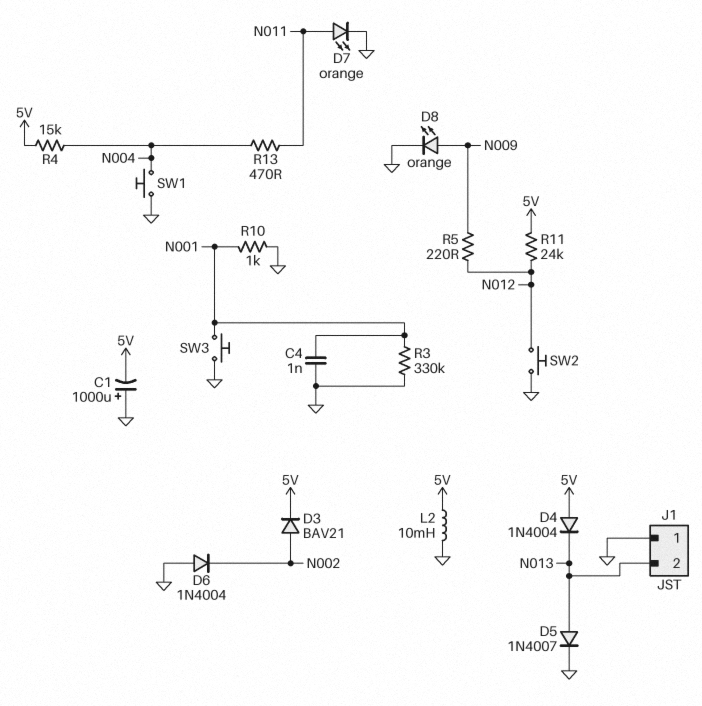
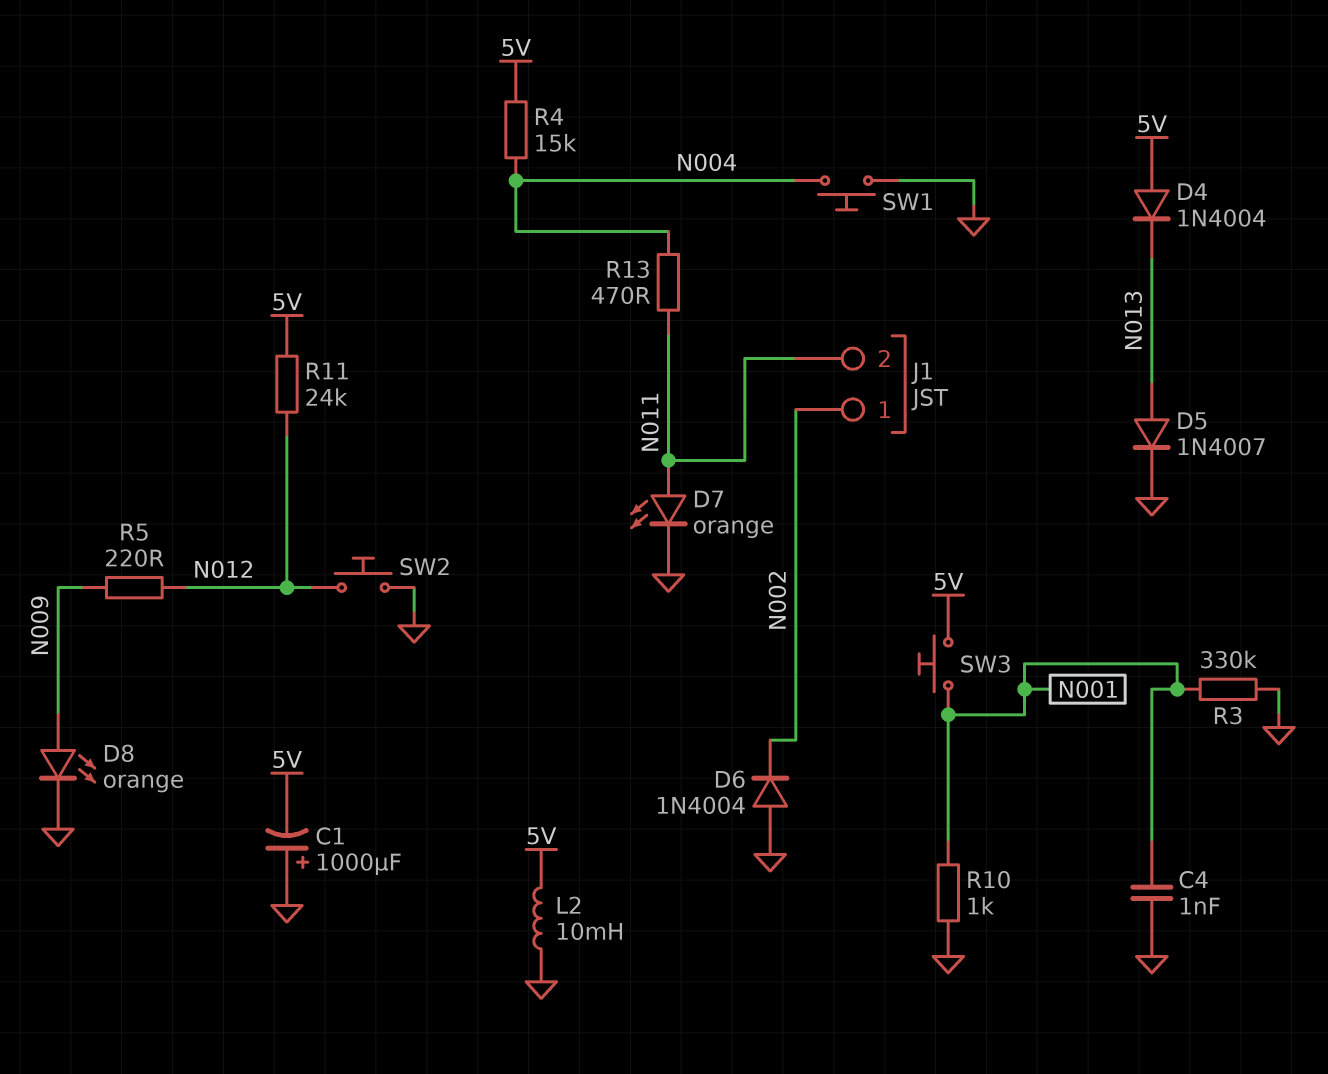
D3: diode BAV21 (A N002, K 5V) -> none
J1 pin 1: GND -> N002
J1 pin 2: N013 -> N011
SW3: button (GND, N001) -> button (5V, N001)

